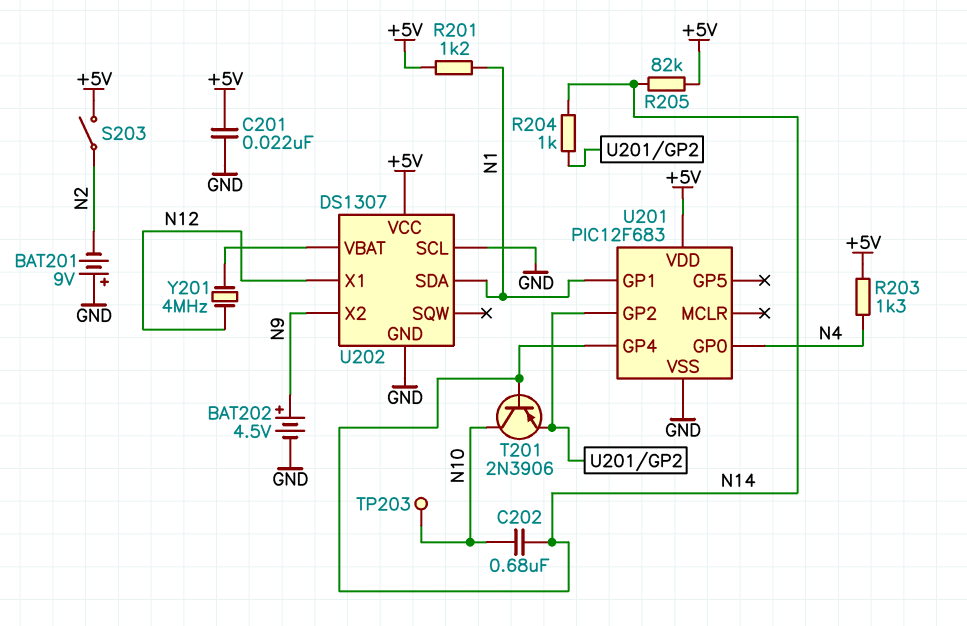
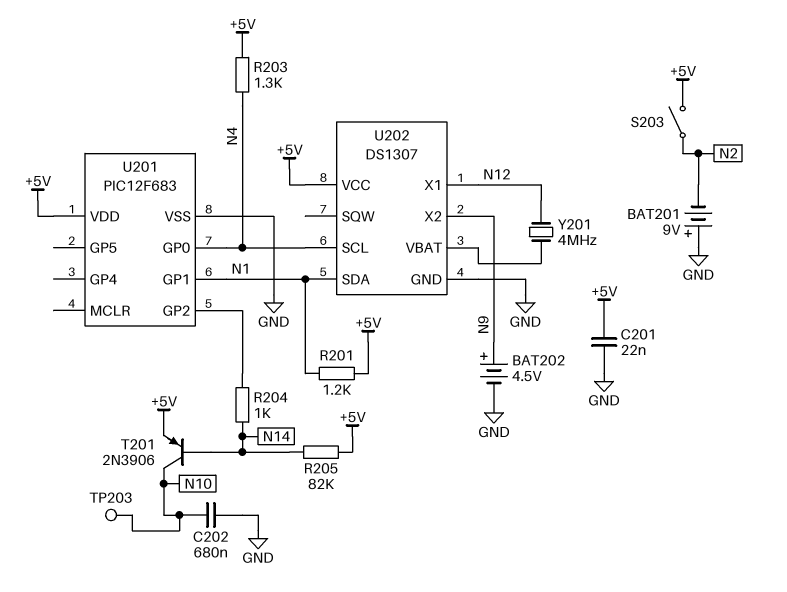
C202: 680nF (N10, N14) -> 680nF (GND, N10)
T201: PNP 2N3906 (B N14, C N10, E U201/GP2) -> PNP 2N3906 (B N14, C N10, E +5V)
U201 pin GP4: N14 -> none
U202 pin SCL: GND -> N4

